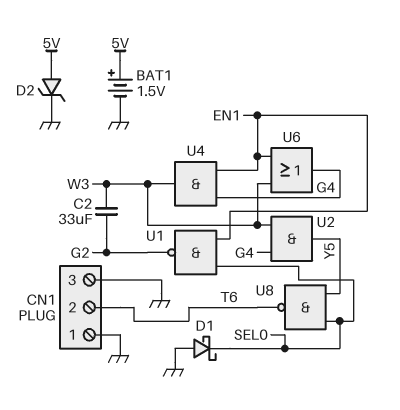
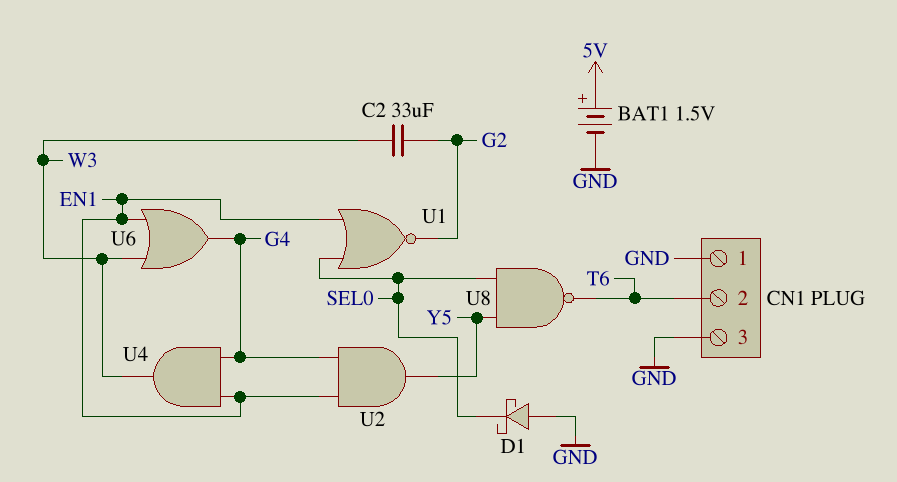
D2: zener (A 5V, K GND) -> none
U1: NAND (in EN1, in SEL0, out G2) -> NOR (in EN1, in SEL0, out G2)
U2: AND (in G4, in W3, out Y5) -> AND (in EN1, in G4, out Y5)

